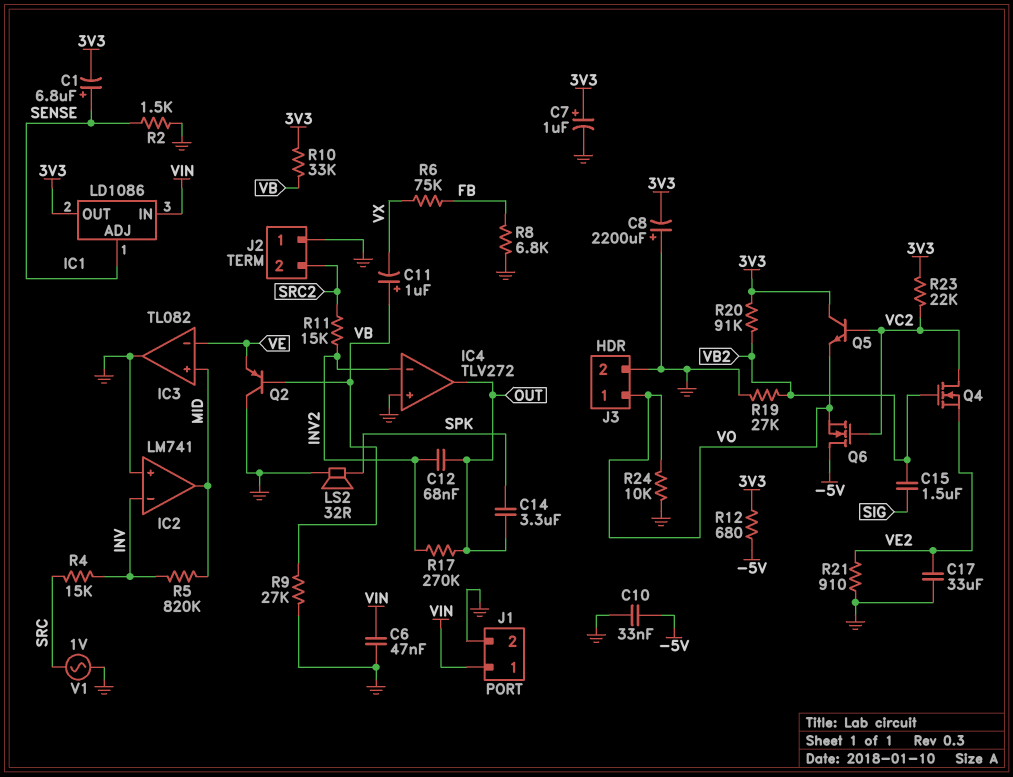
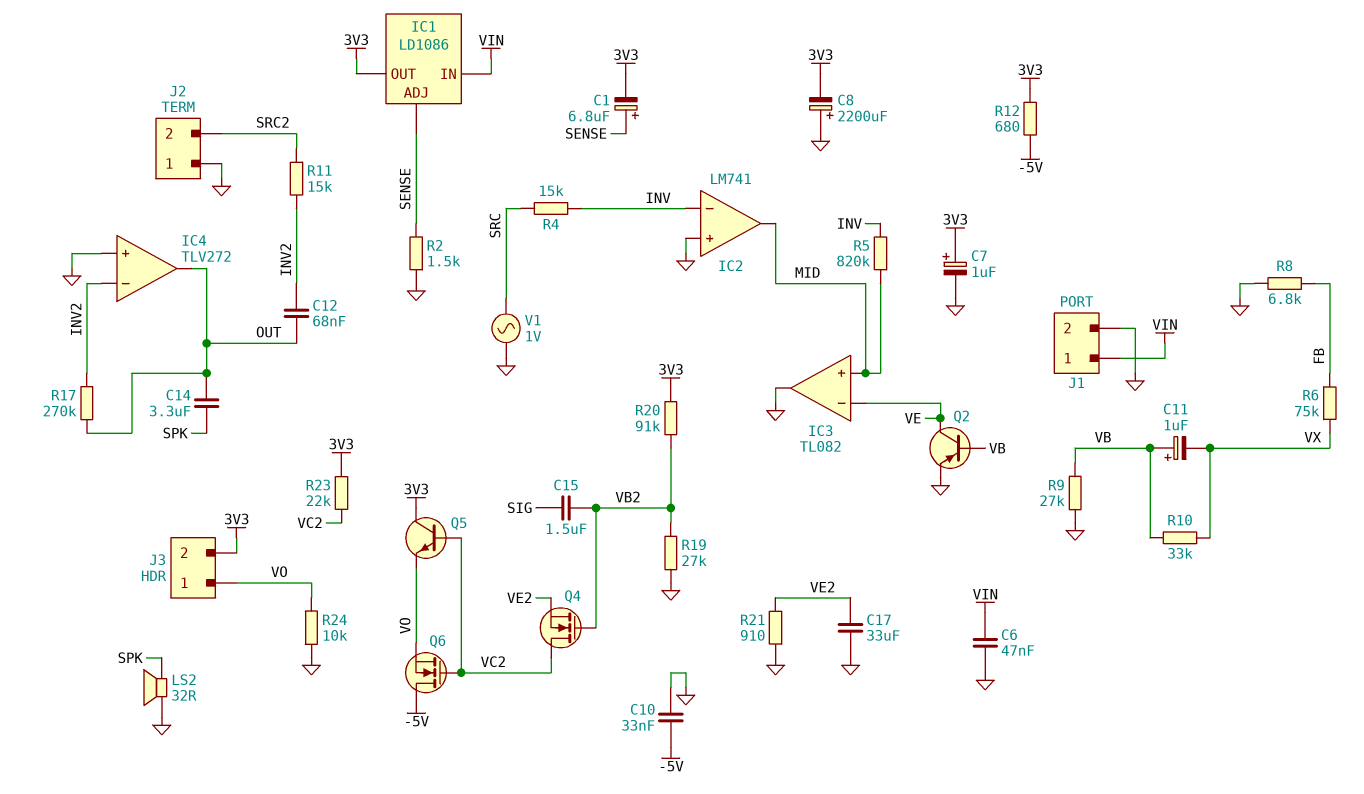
J3 pin 2: GND -> 3V3
Q2: PNP (B VB, C GND, E VE) -> PNP (B VB, C VE, E GND)
R10: 33k (3V3, VB) -> 33k (VB, VX)

